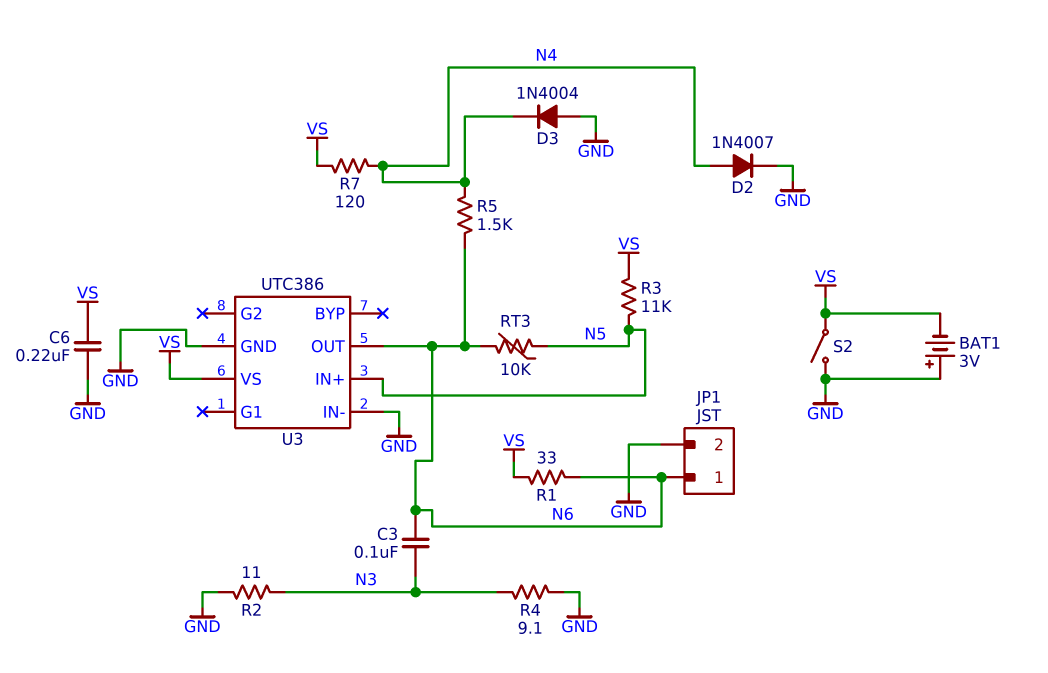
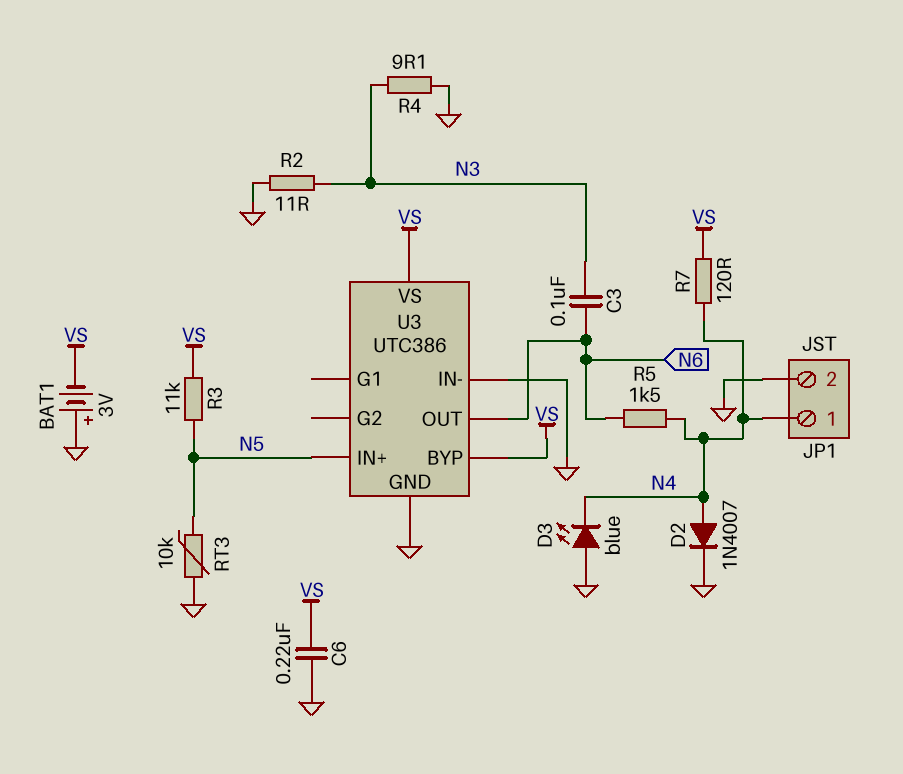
D3: diode 1N4004 (A GND, K N4) -> LED blue (A GND, K N4)
JP1 pin 1: N6 -> N4
R1: 33 (N6, VS) -> none
RT3: 10k (N5, N6) -> 10k (GND, N5)
S2: switch (GND, VS) -> none
U3 pin BYP: none -> VS

